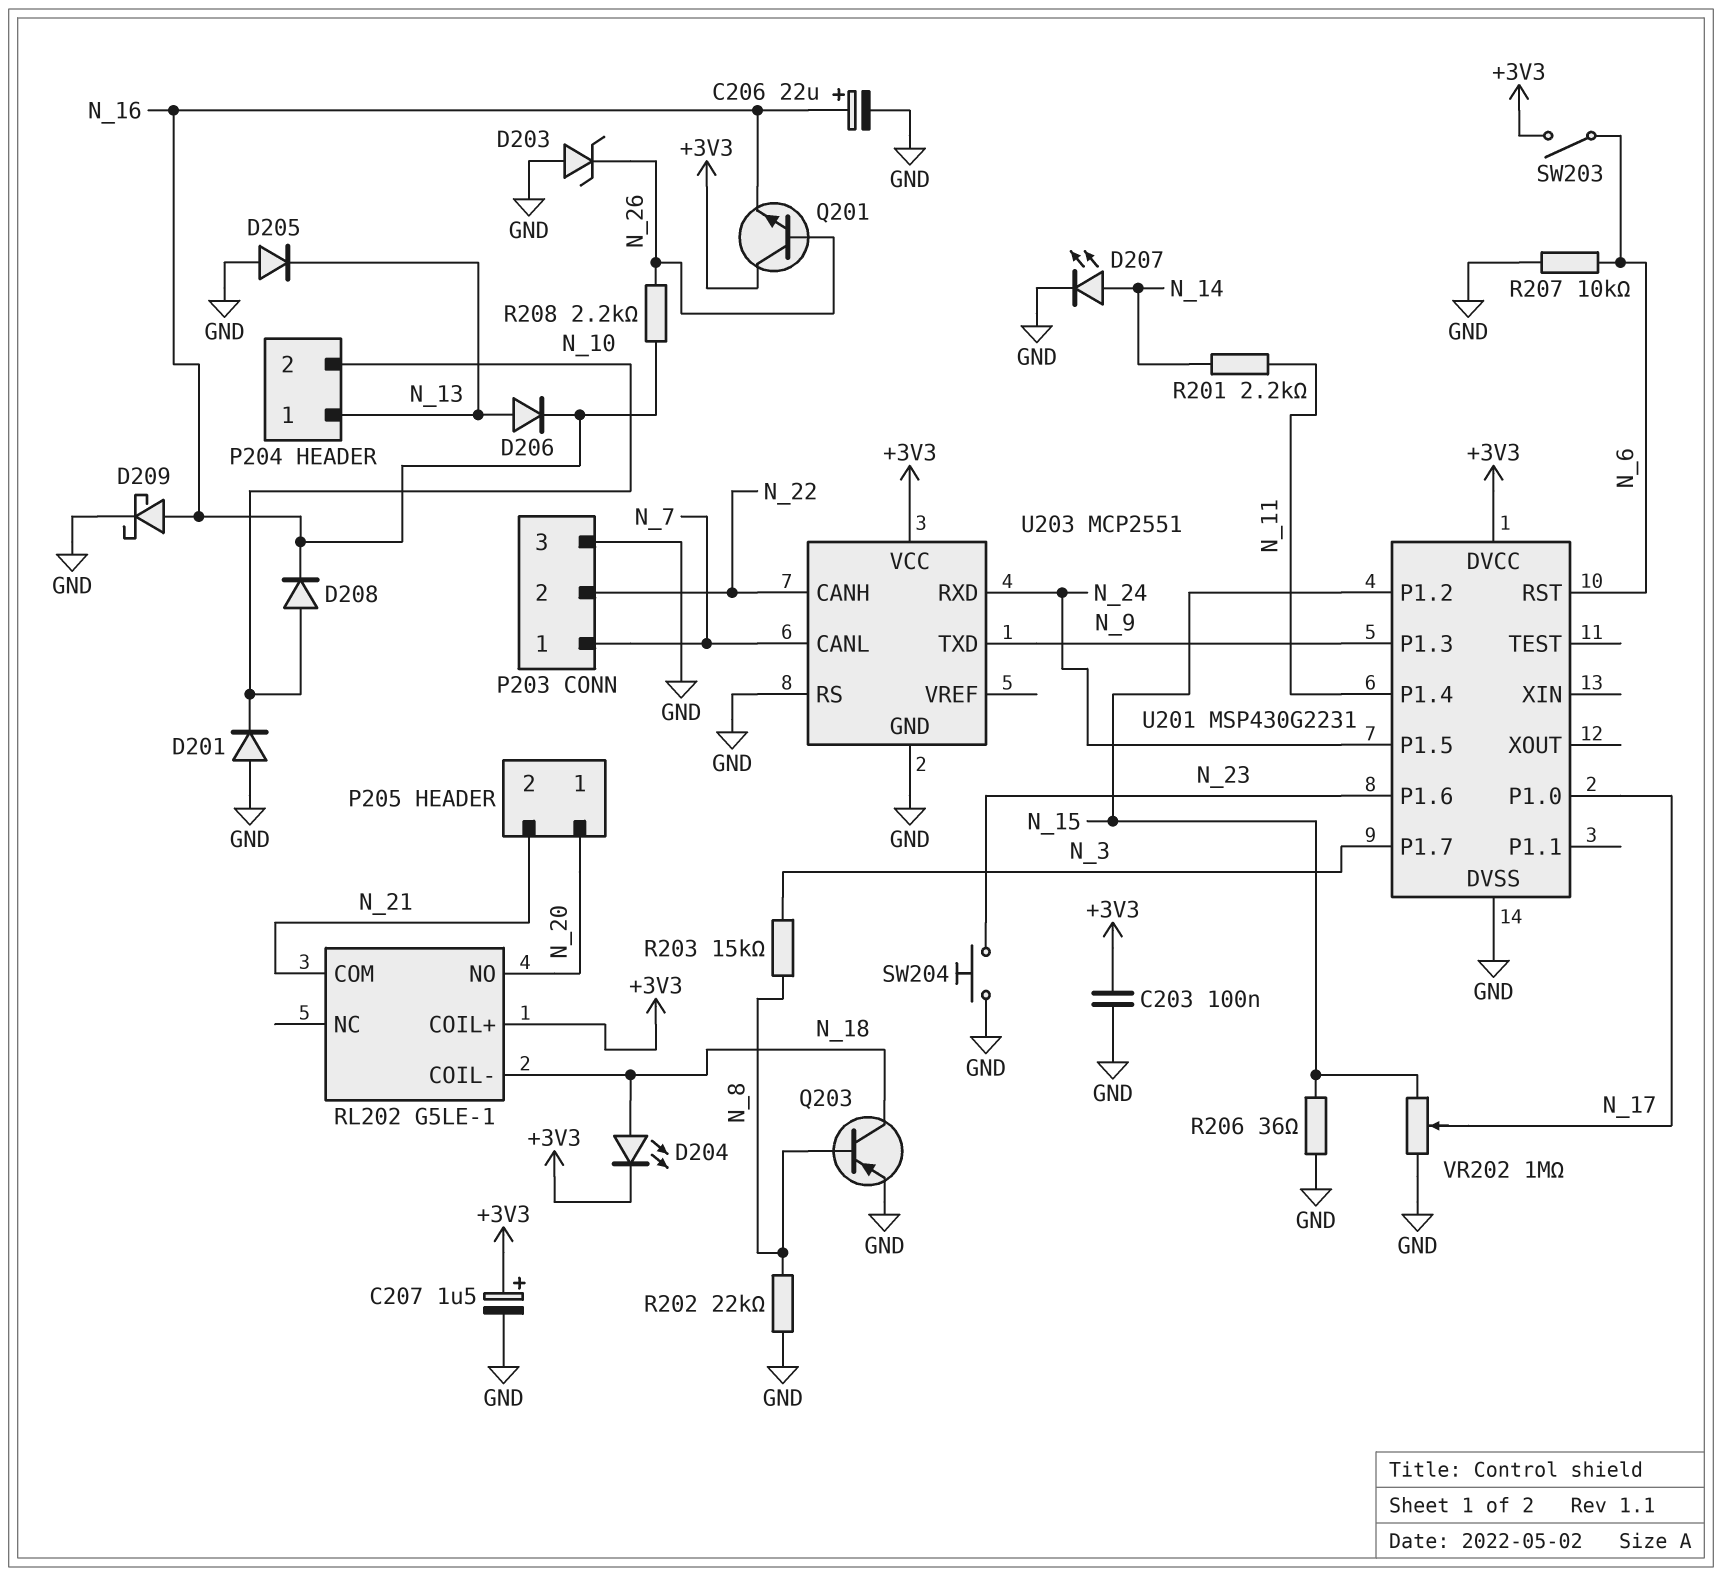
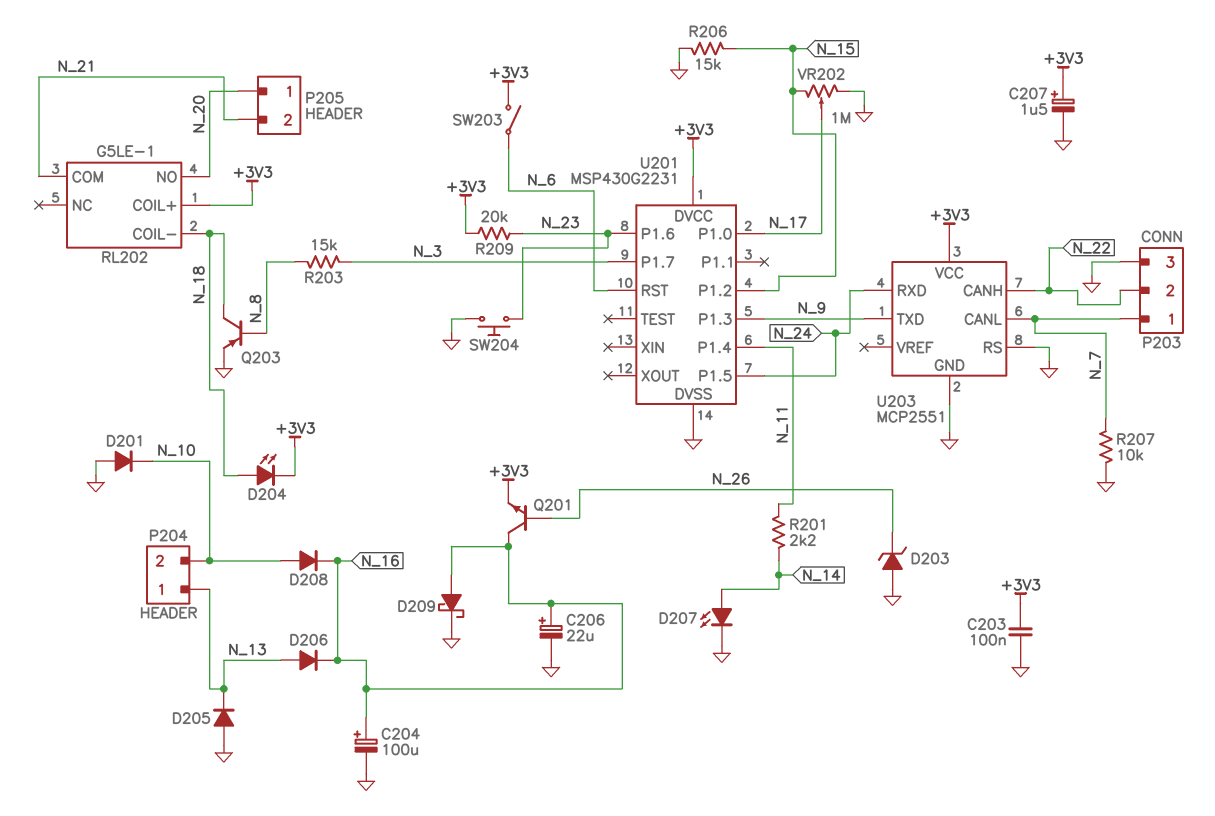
C204: none -> 100uF (plus N_16, minus GND)
Q201: NPN (B N_26, C +3V3, E N_16) -> NPN (B N_26, C N_16, E +3V3)
R202: 22k (GND, N_8) -> none
R206: 36 (GND, N_15) -> 15k (GND, N_15)
R207: 10k (GND, N_6) -> 10k (GND, N_7)
R208: 2.2k (N_16, N_26) -> none
R209: none -> 20k (+3V3, N_23)

